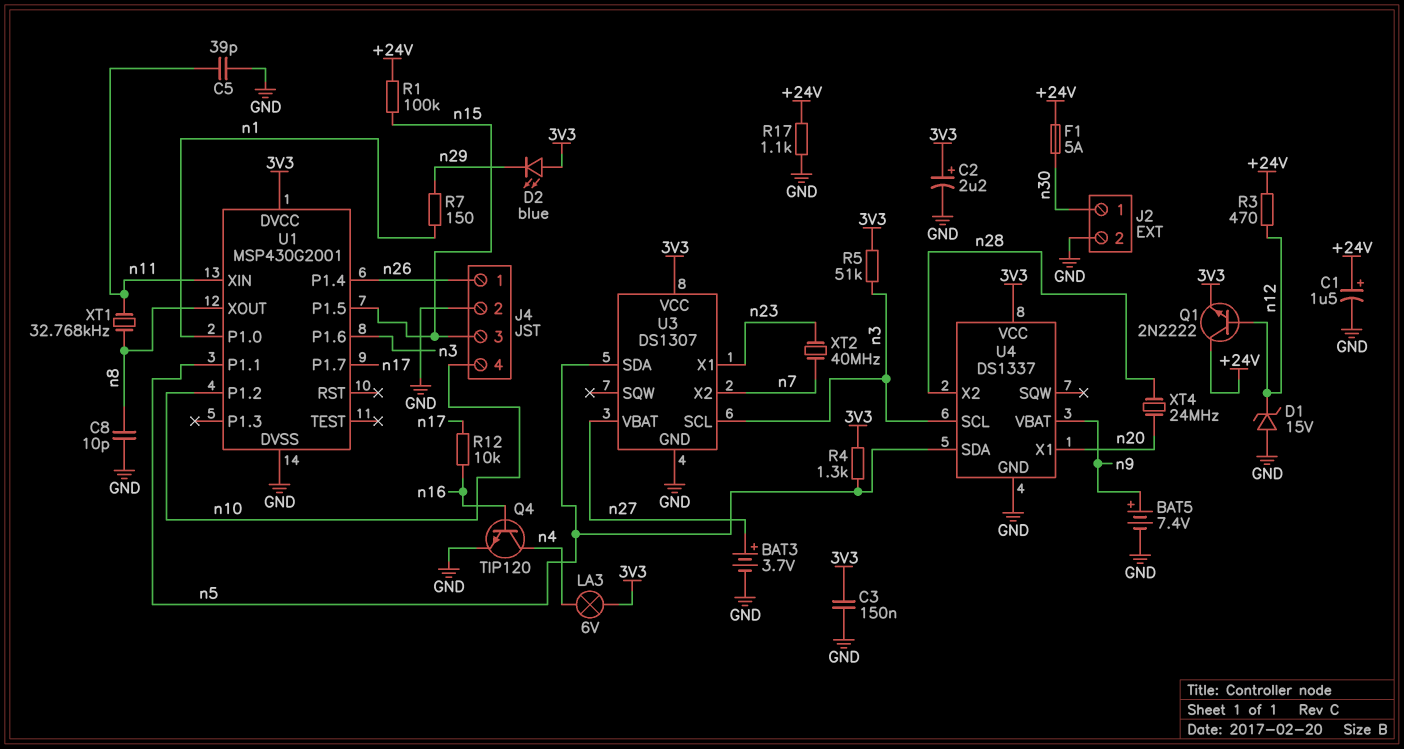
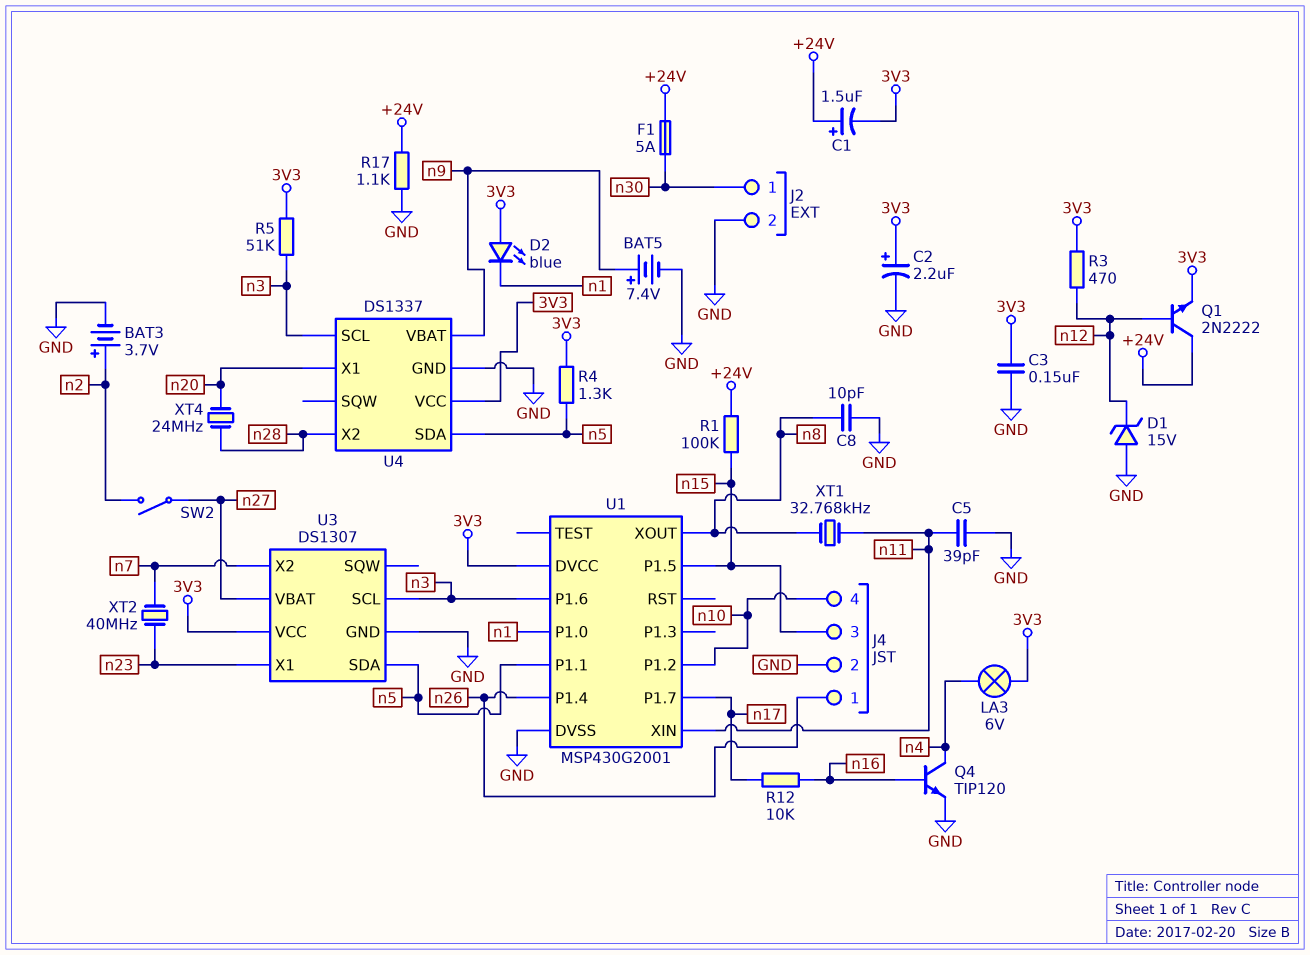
BAT3: 3.7V (plus n27, minus GND) -> 3.7V (plus n2, minus GND)
C1: 1.5uF (plus +24V, minus GND) -> 1.5uF (plus +24V, minus 3V3)
D2: LED blue (A 3V3, K n29) -> LED blue (A 3V3, K n1)
R3: 470 (+24V, n12) -> 470 (3V3, n12)
R7: 150 (n1, n29) -> none
SW2: none -> switch (n2, n27)

